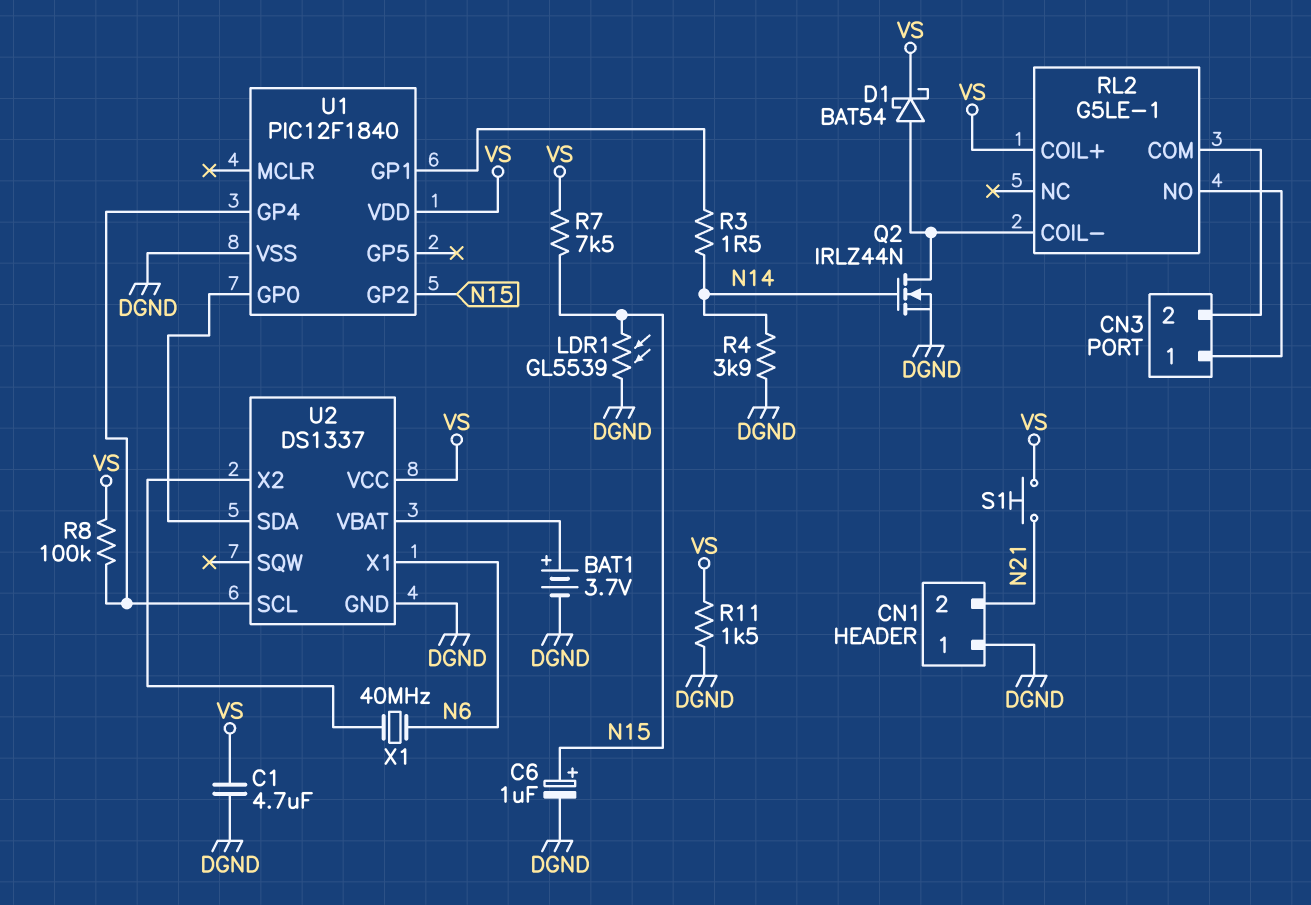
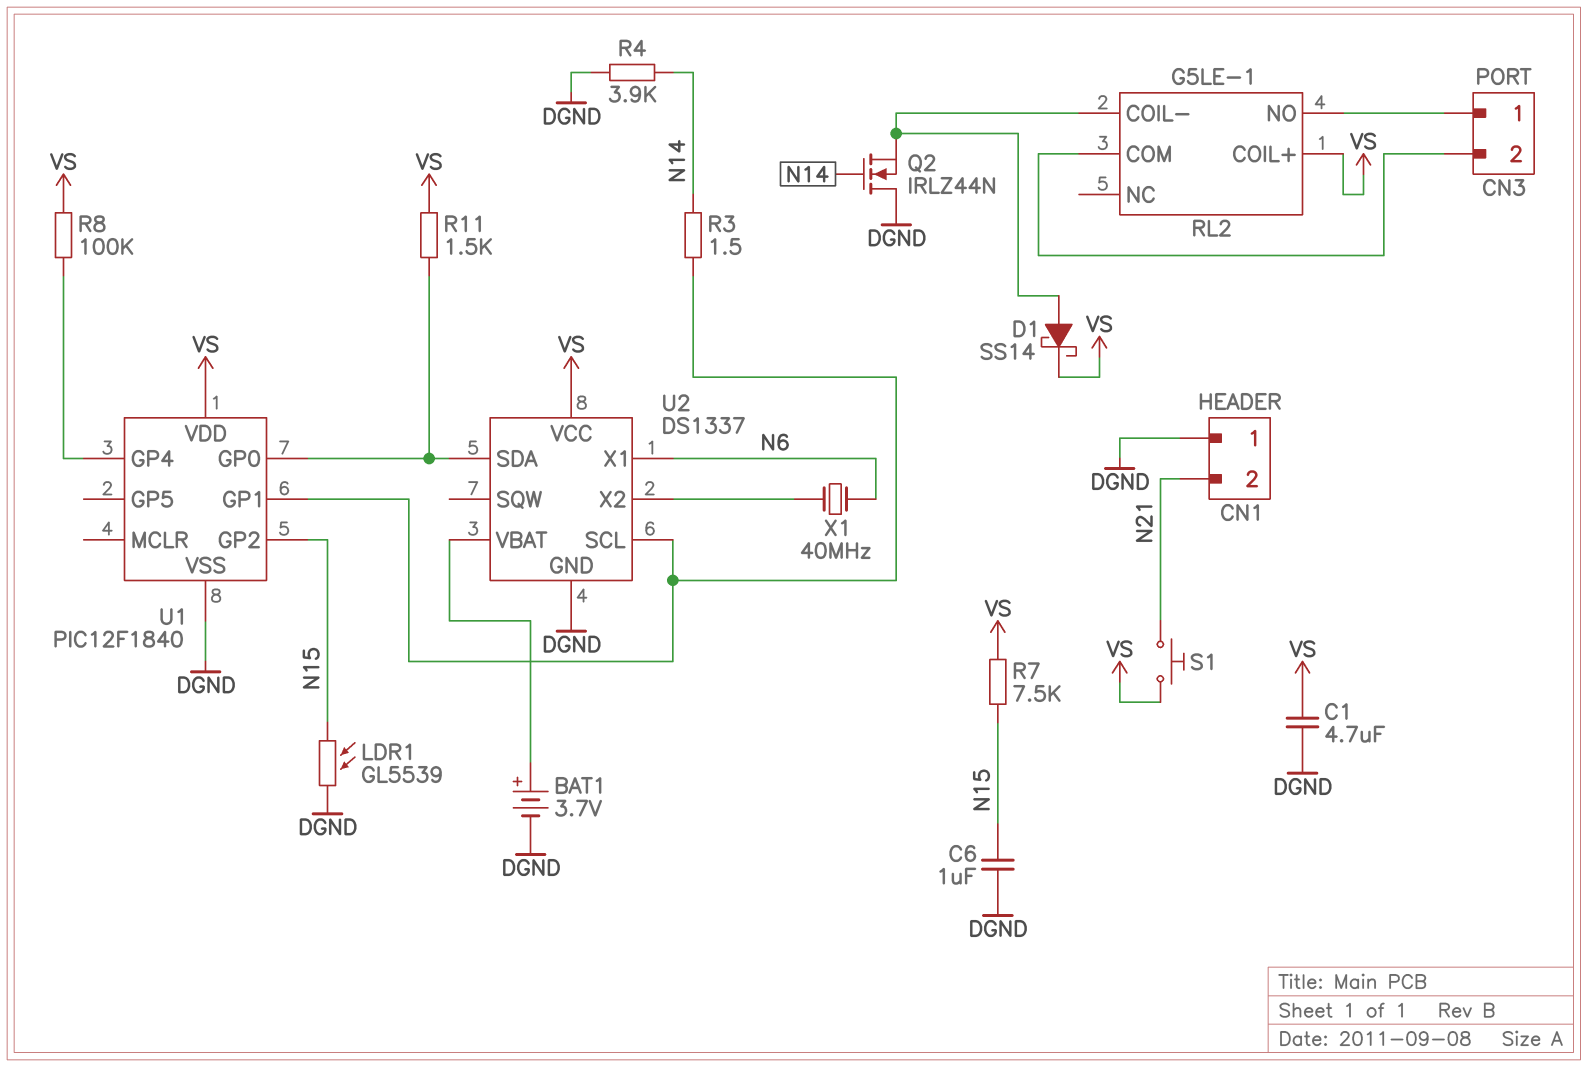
C6: 1uF (plus N15, minus DGND) -> 1uF (DGND, N15)
D1: schottky BAT54 (A RL2/COIL-, K VS) -> schottky SS14 (A RL2/COIL-, K VS)
Q2: NMOS IRLZ44N (G N14, D RL2/COIL-, S DGND) -> NMOS IRLZ44N (G N14, D DGND, S RL2/COIL-)
R11: 1.5k (DGND, VS) -> 1.5k (U1/GP0, VS)
U2 pin SCL: U1/GP4 -> U1/GP1

